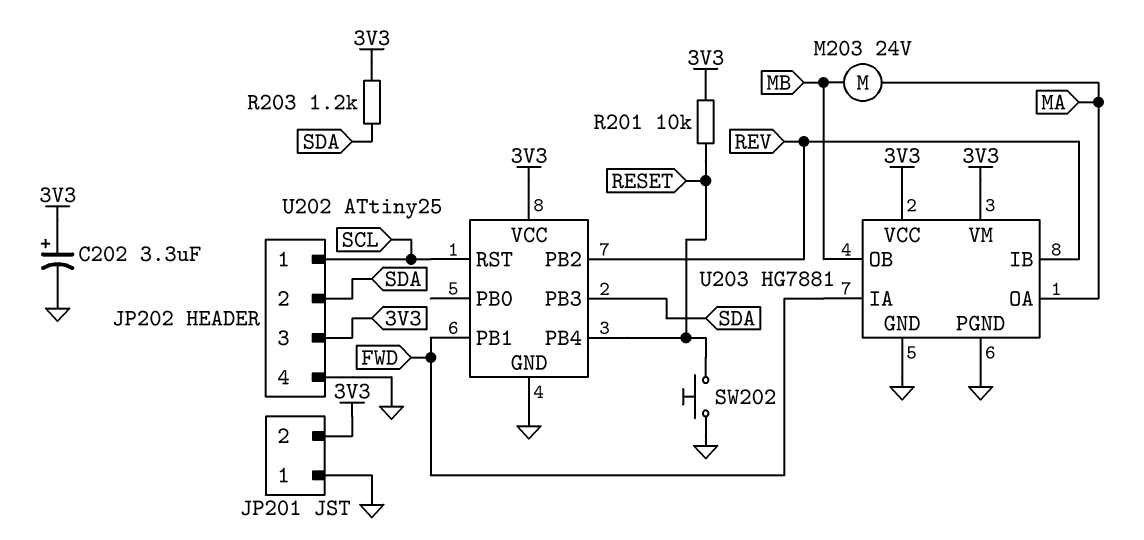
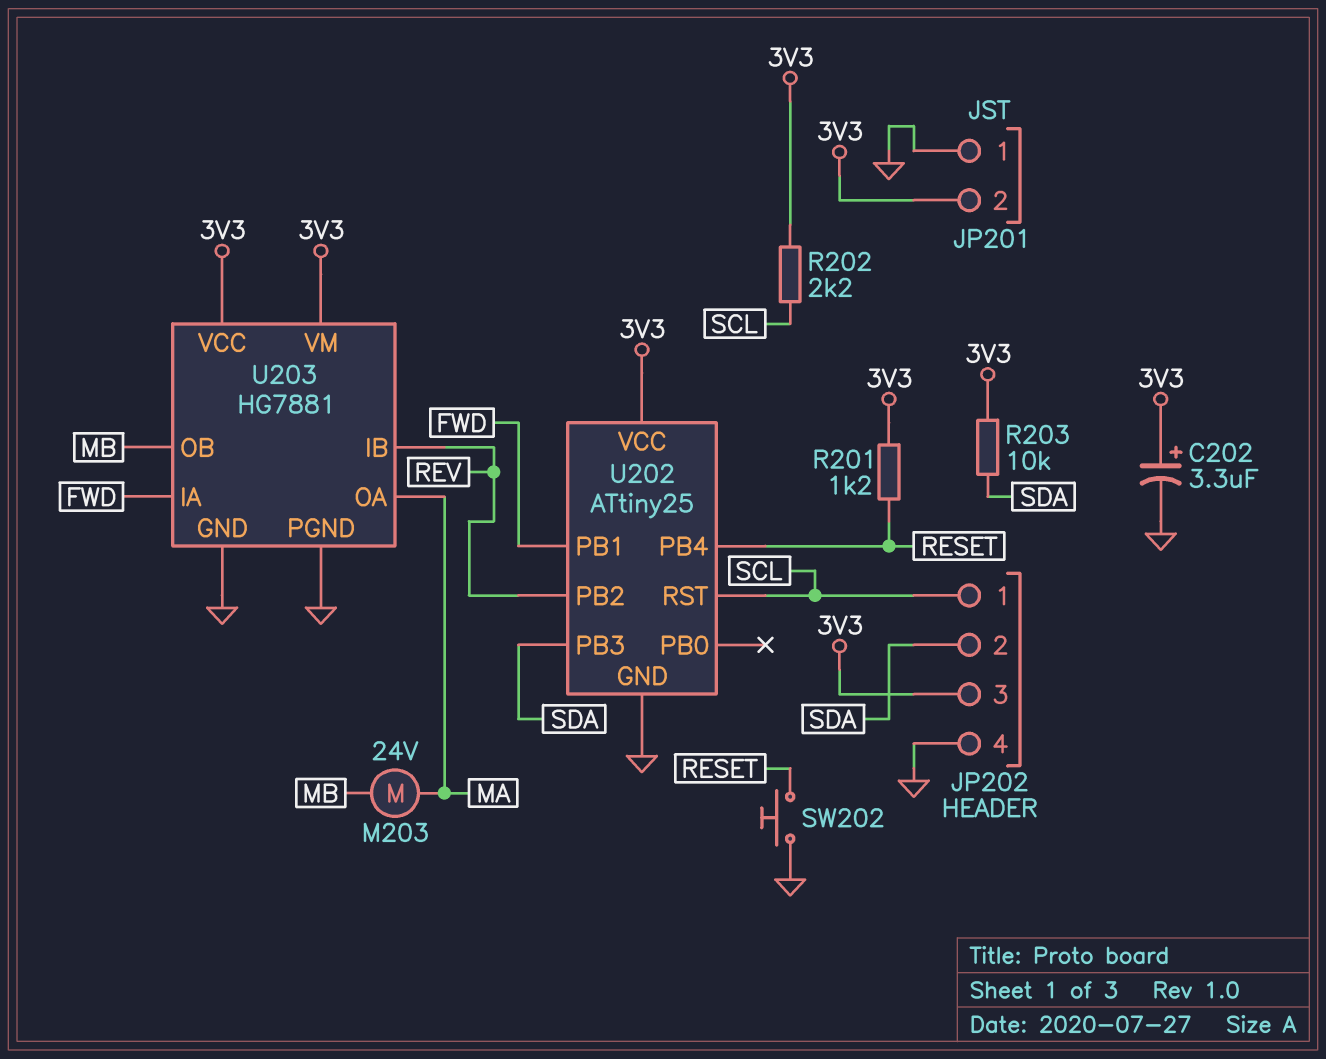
R201: 10k (3V3, RESET) -> 1.2k (3V3, RESET)
R202: none -> 2.2k (3V3, SCL)
R203: 1.2k (3V3, SDA) -> 10k (3V3, SDA)

